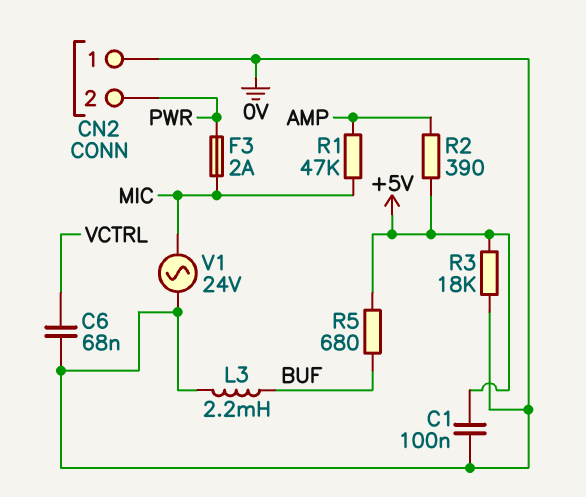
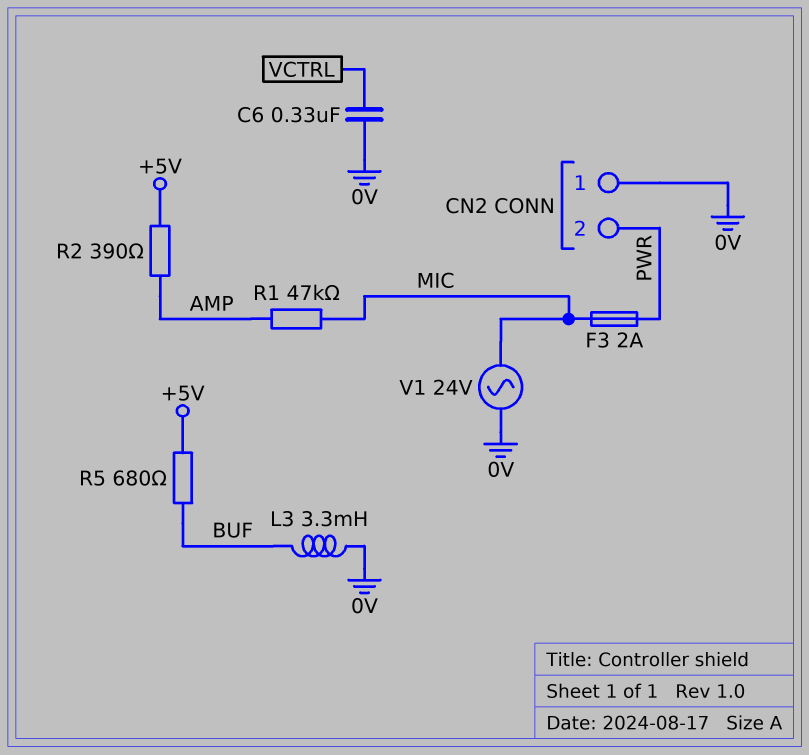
C1: 100nF (+5V, 0V) -> none
C6: 68nF (0V, VCTRL) -> 330nF (0V, VCTRL)
L3: 2.2mH (0V, BUF) -> 3.3mH (0V, BUF)
R3: 18k (+5V, 0V) -> none

